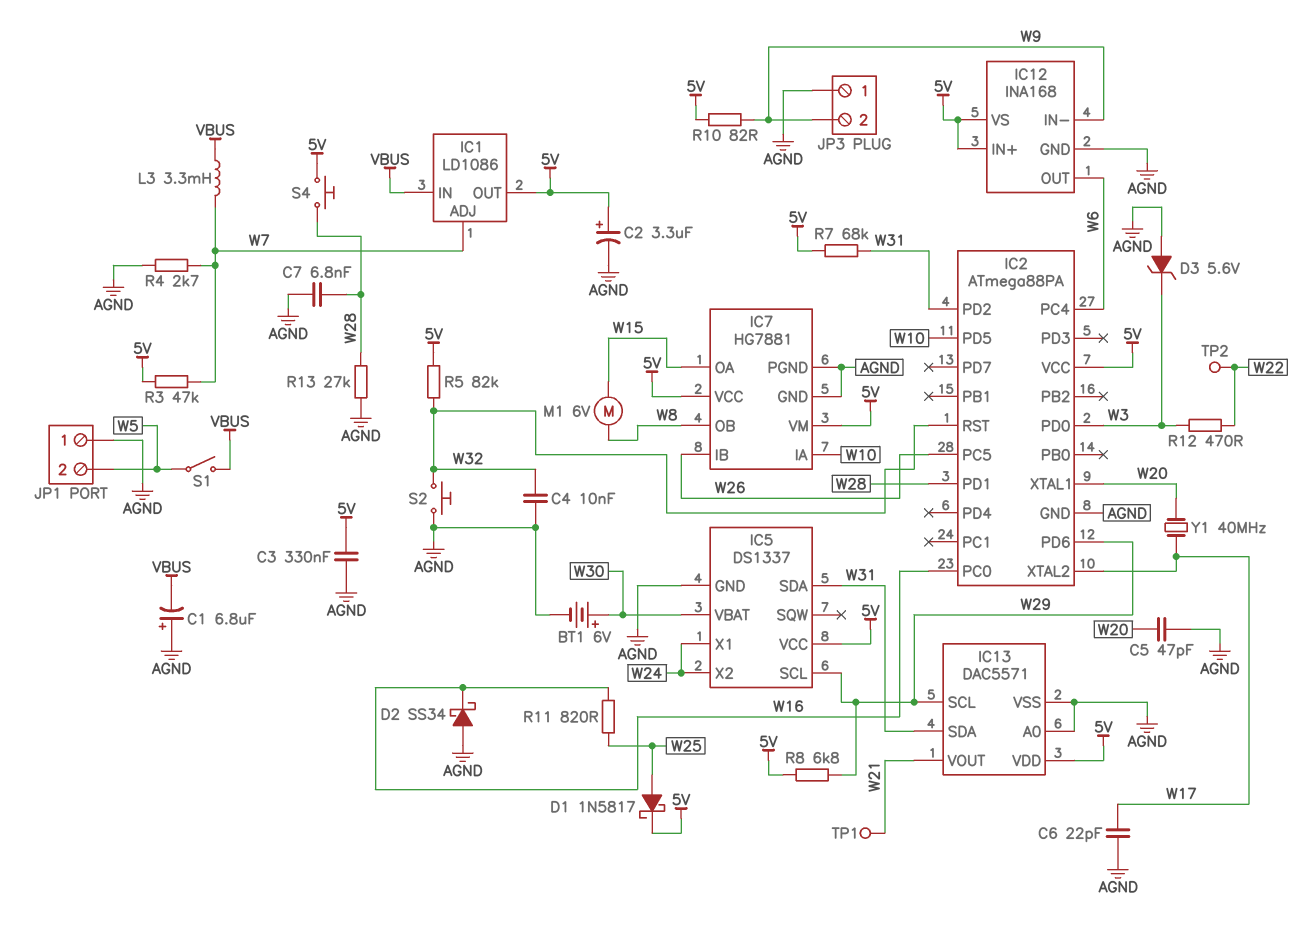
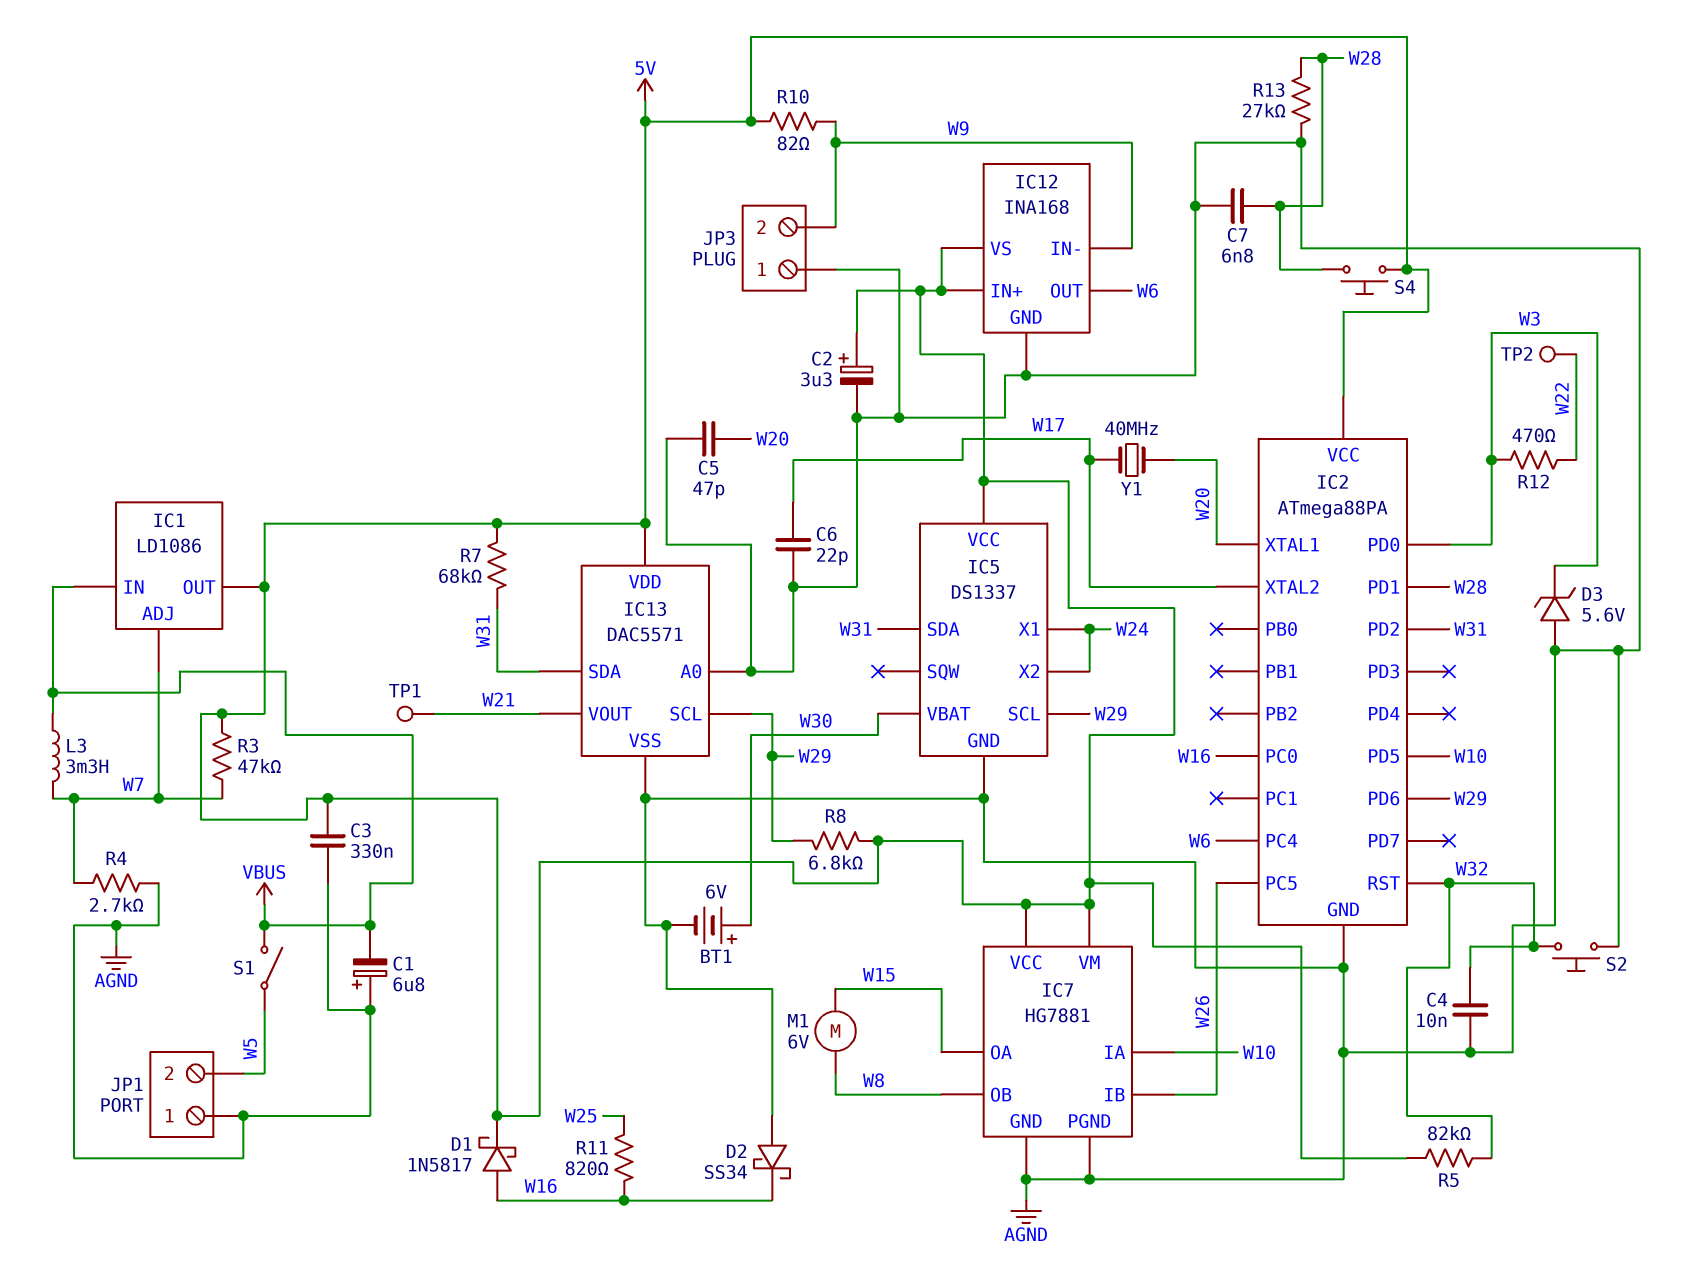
D1: schottky 1N5817 (A W25, K 5V) -> schottky 1N5817 (A W16, K 5V)

